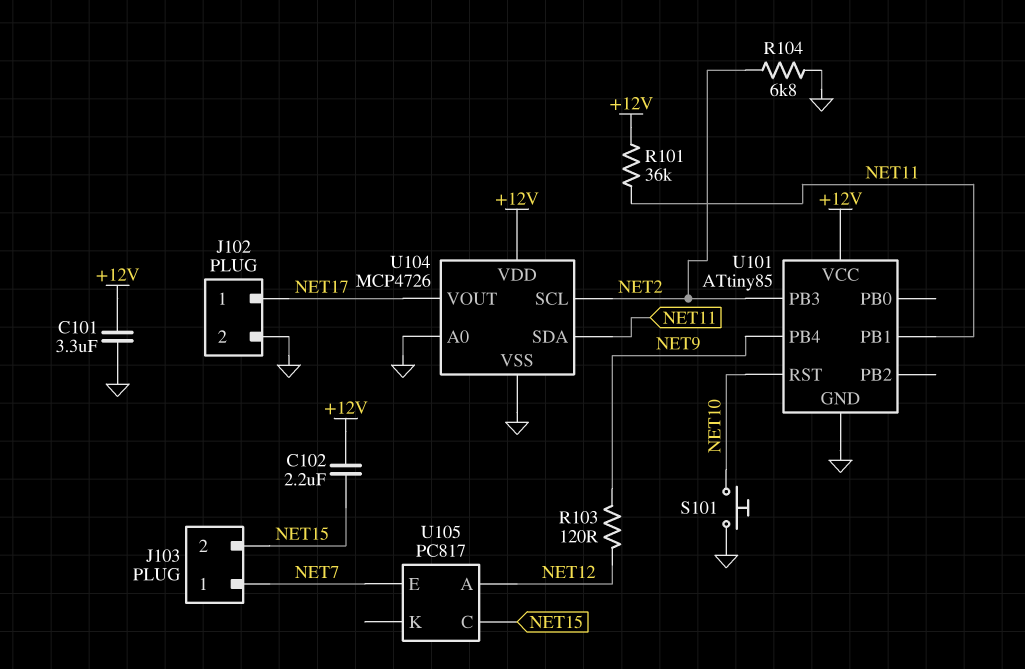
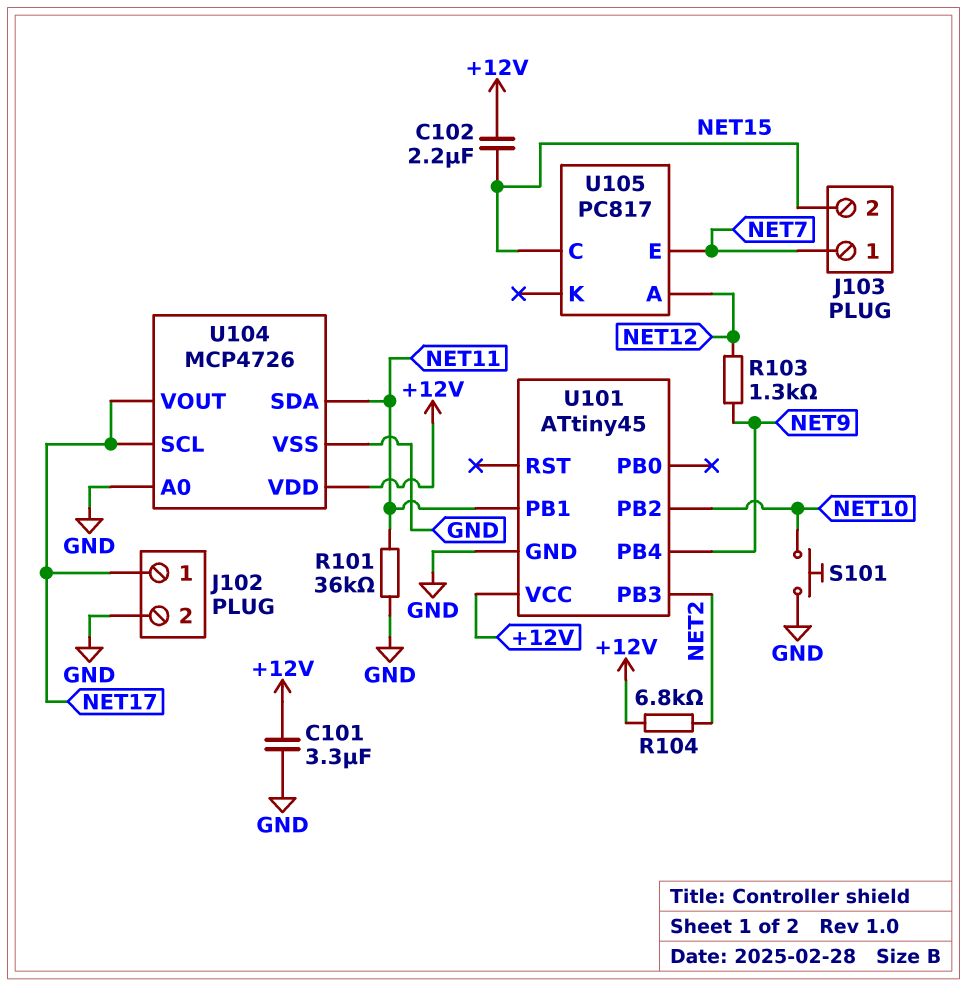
R101: 36k (+12V, NET11) -> 36k (GND, NET11)
R103: 120 (NET9, NET12) -> 1.3k (NET9, NET12)
R104: 6.8k (GND, NET2) -> 6.8k (+12V, NET2)
U101: ATtiny85 -> ATtiny45
U101 pin PB2: none -> NET10
U101 pin RST: NET10 -> none
U104 pin SCL: NET2 -> NET17

